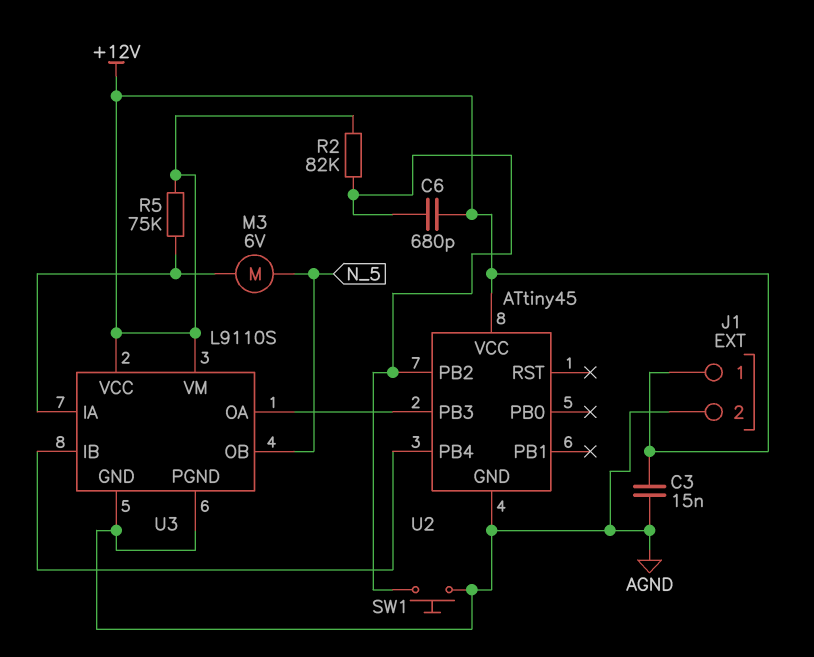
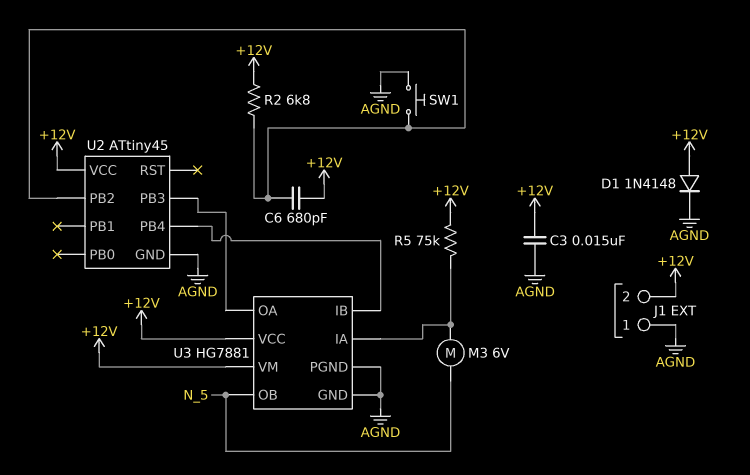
D1: none -> diode 1N4148 (A +12V, K AGND)
J1 pin 1: +12V -> AGND
J1 pin 2: AGND -> +12V
R2: 82k (+12V, U2/PB2) -> 6.8k (+12V, U2/PB2)
U3: L9110S -> HG7881

